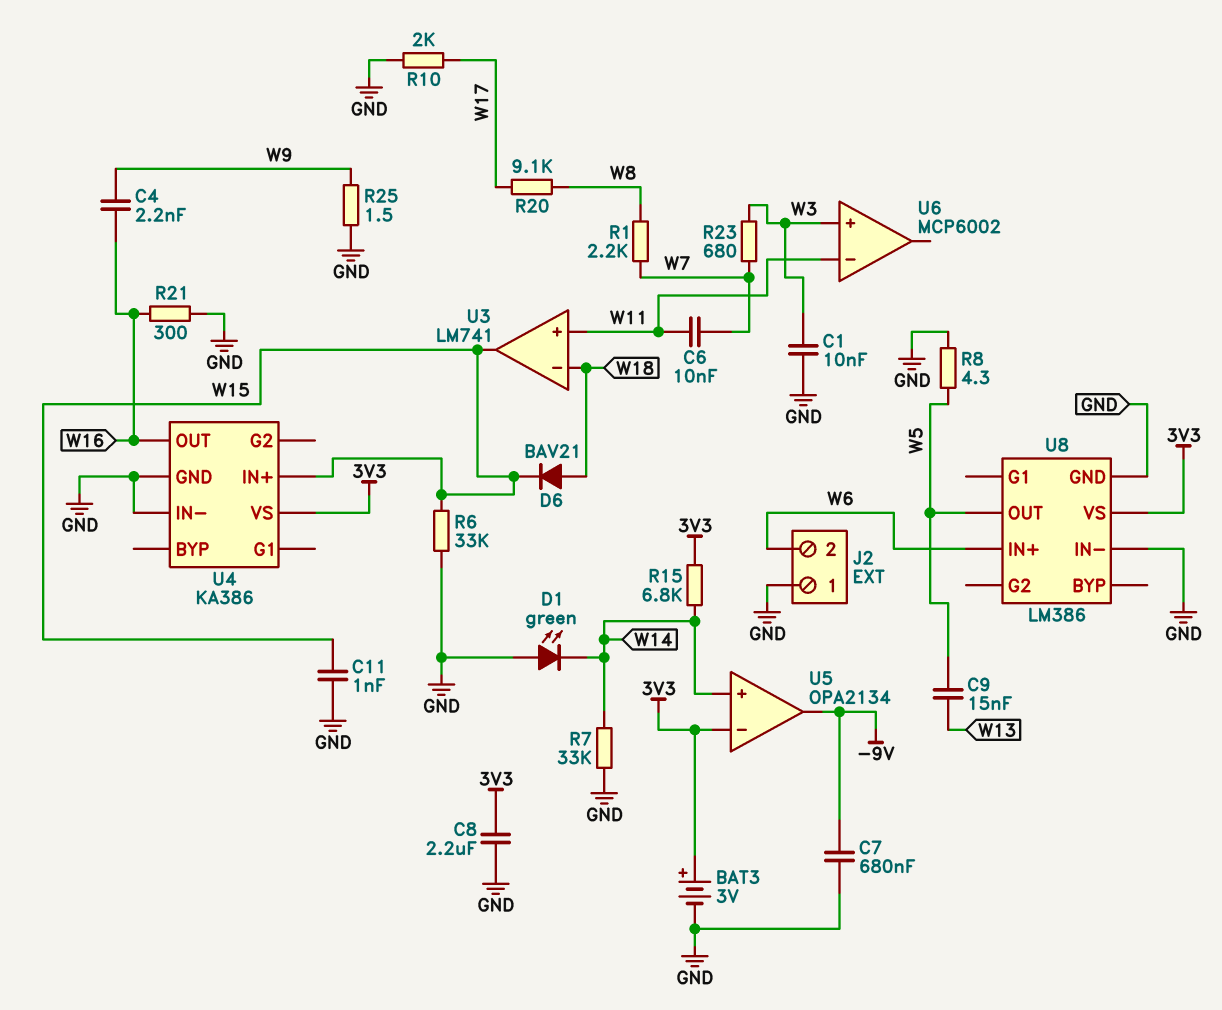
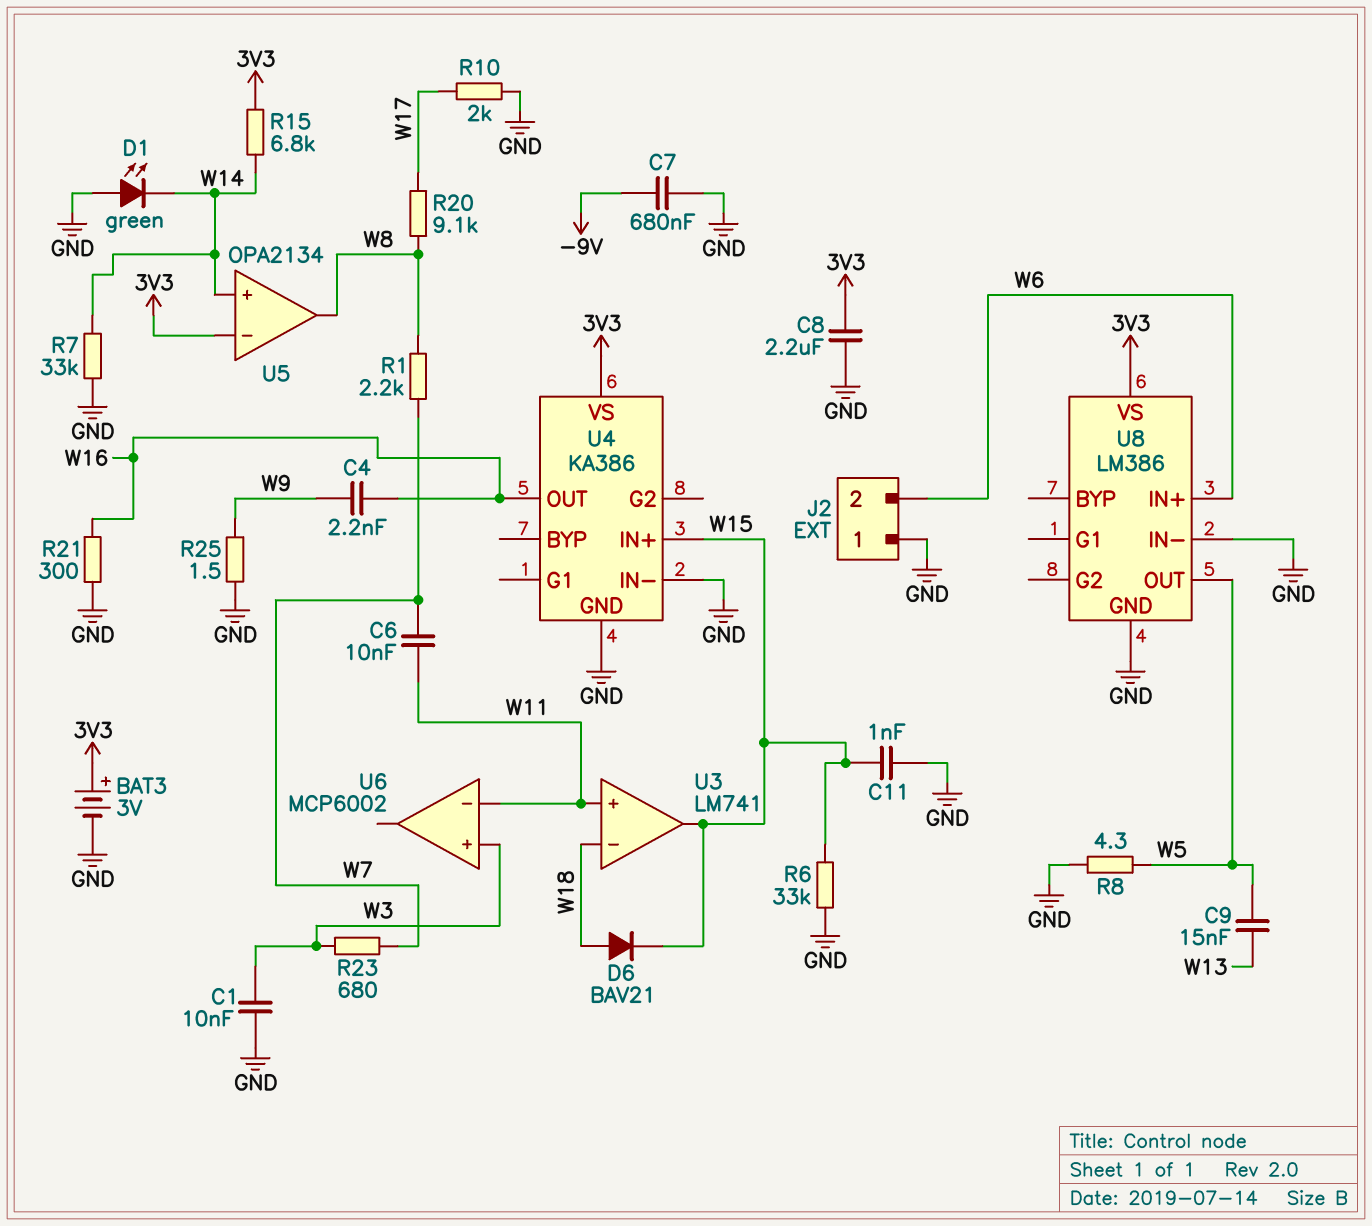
U5 pin out: -9V -> W8

